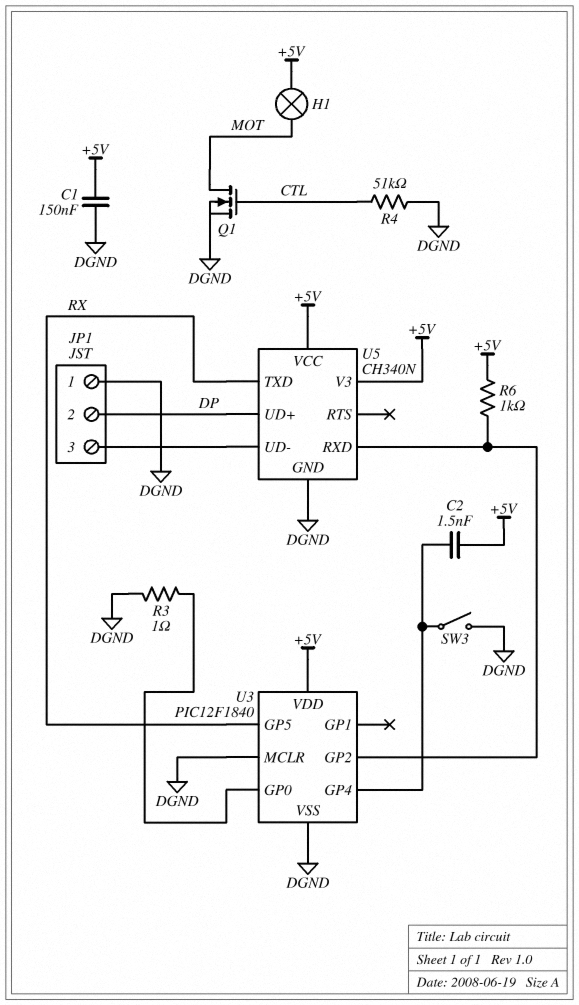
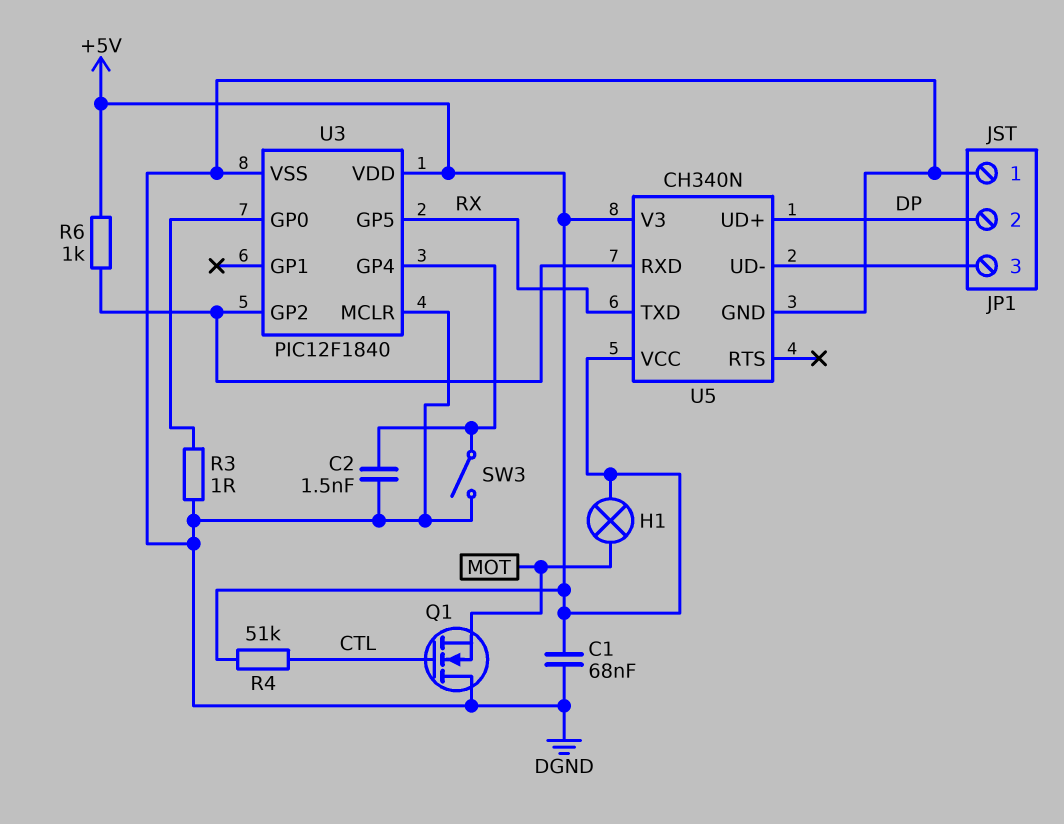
C1: 150nF (+5V, DGND) -> 68nF (+5V, DGND)
C2: 1.5nF (+5V, U3/GP4) -> 1.5nF (DGND, U3/GP4)
Q1: NMOS (G CTL, D MOT, S DGND) -> NMOS (G CTL, D DGND, S MOT)
R4: 51k (CTL, DGND) -> 51k (+5V, CTL)

